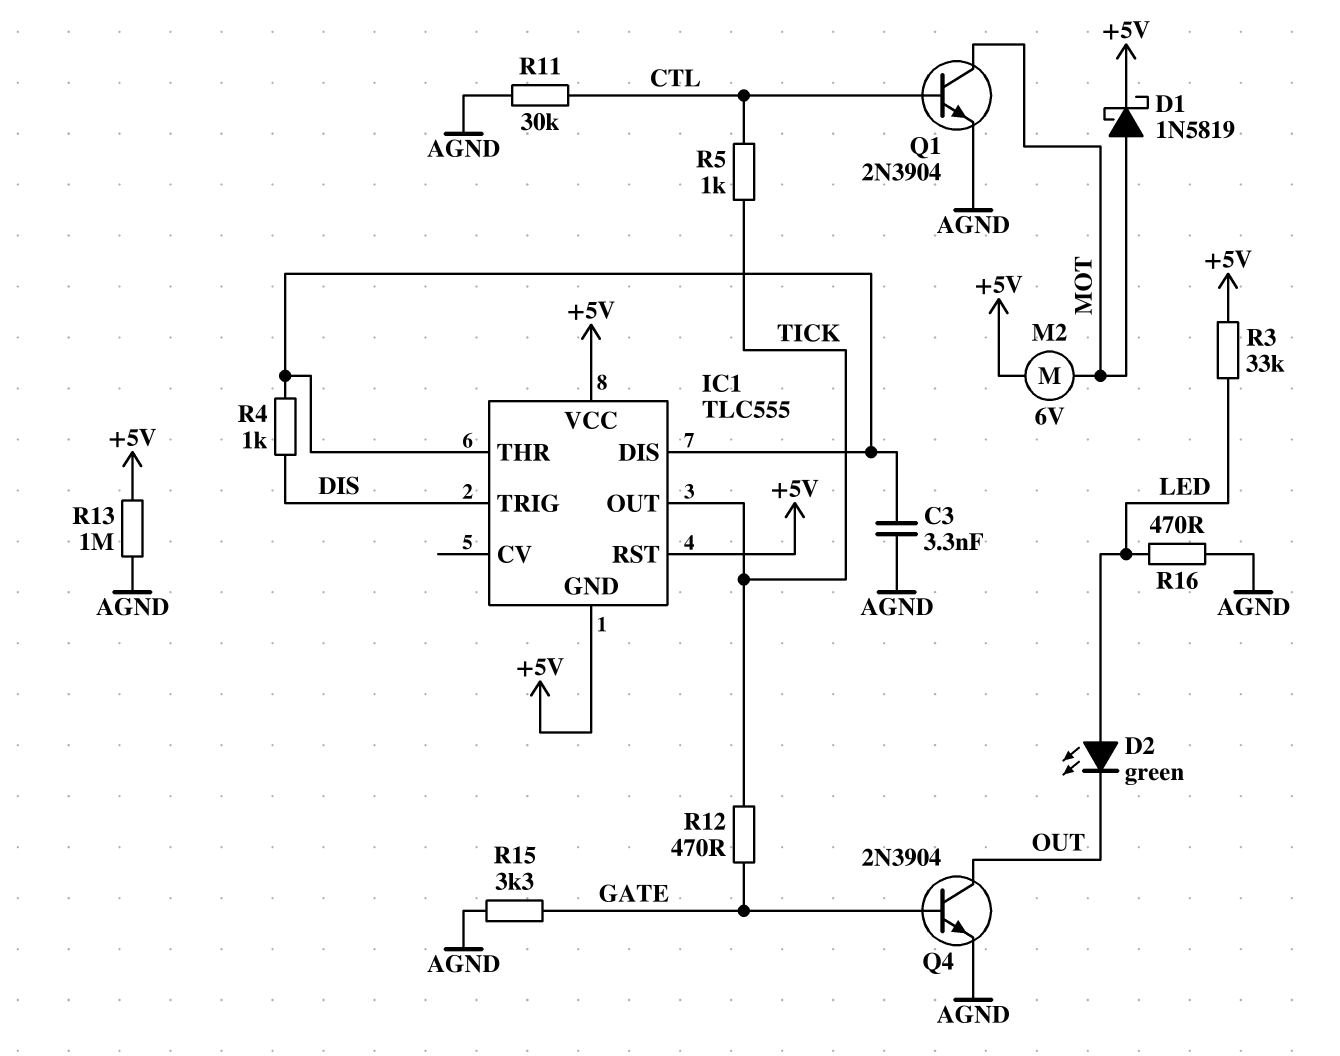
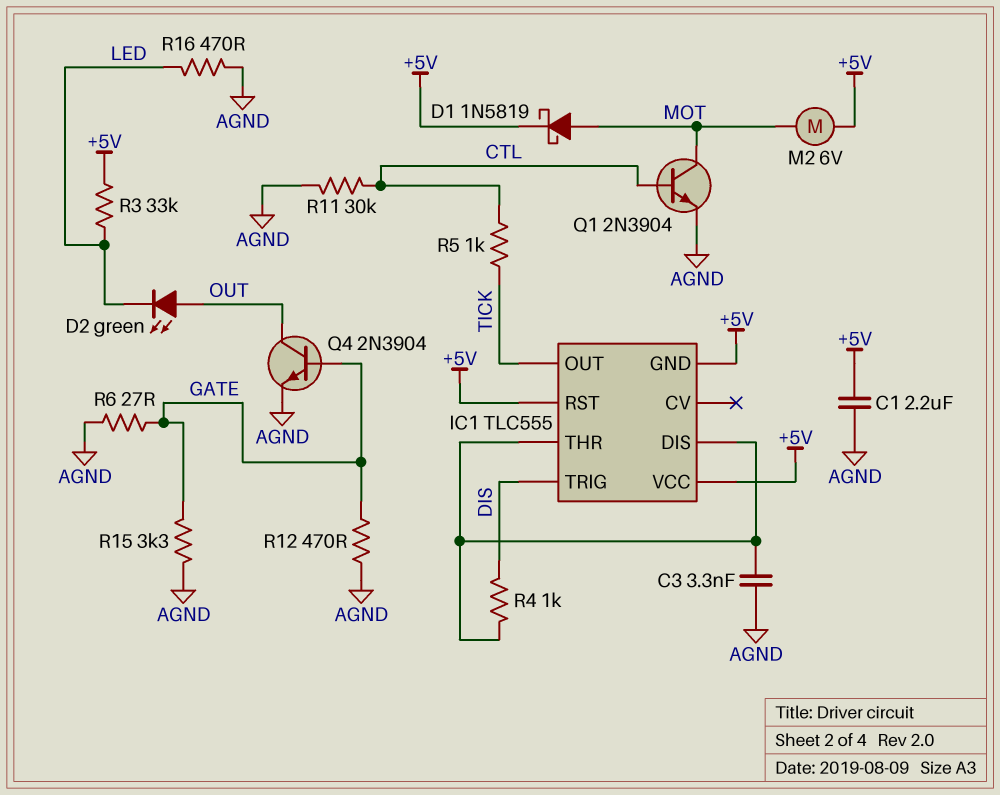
C1: none -> 2.2uF (+5V, AGND)
D2: LED green (A LED, K OUT) -> LED green (A OUT, K LED)
R6: none -> 27 (AGND, GATE)
R12: 470 (GATE, TICK) -> 470 (AGND, GATE)
R13: 1M (+5V, AGND) -> none

